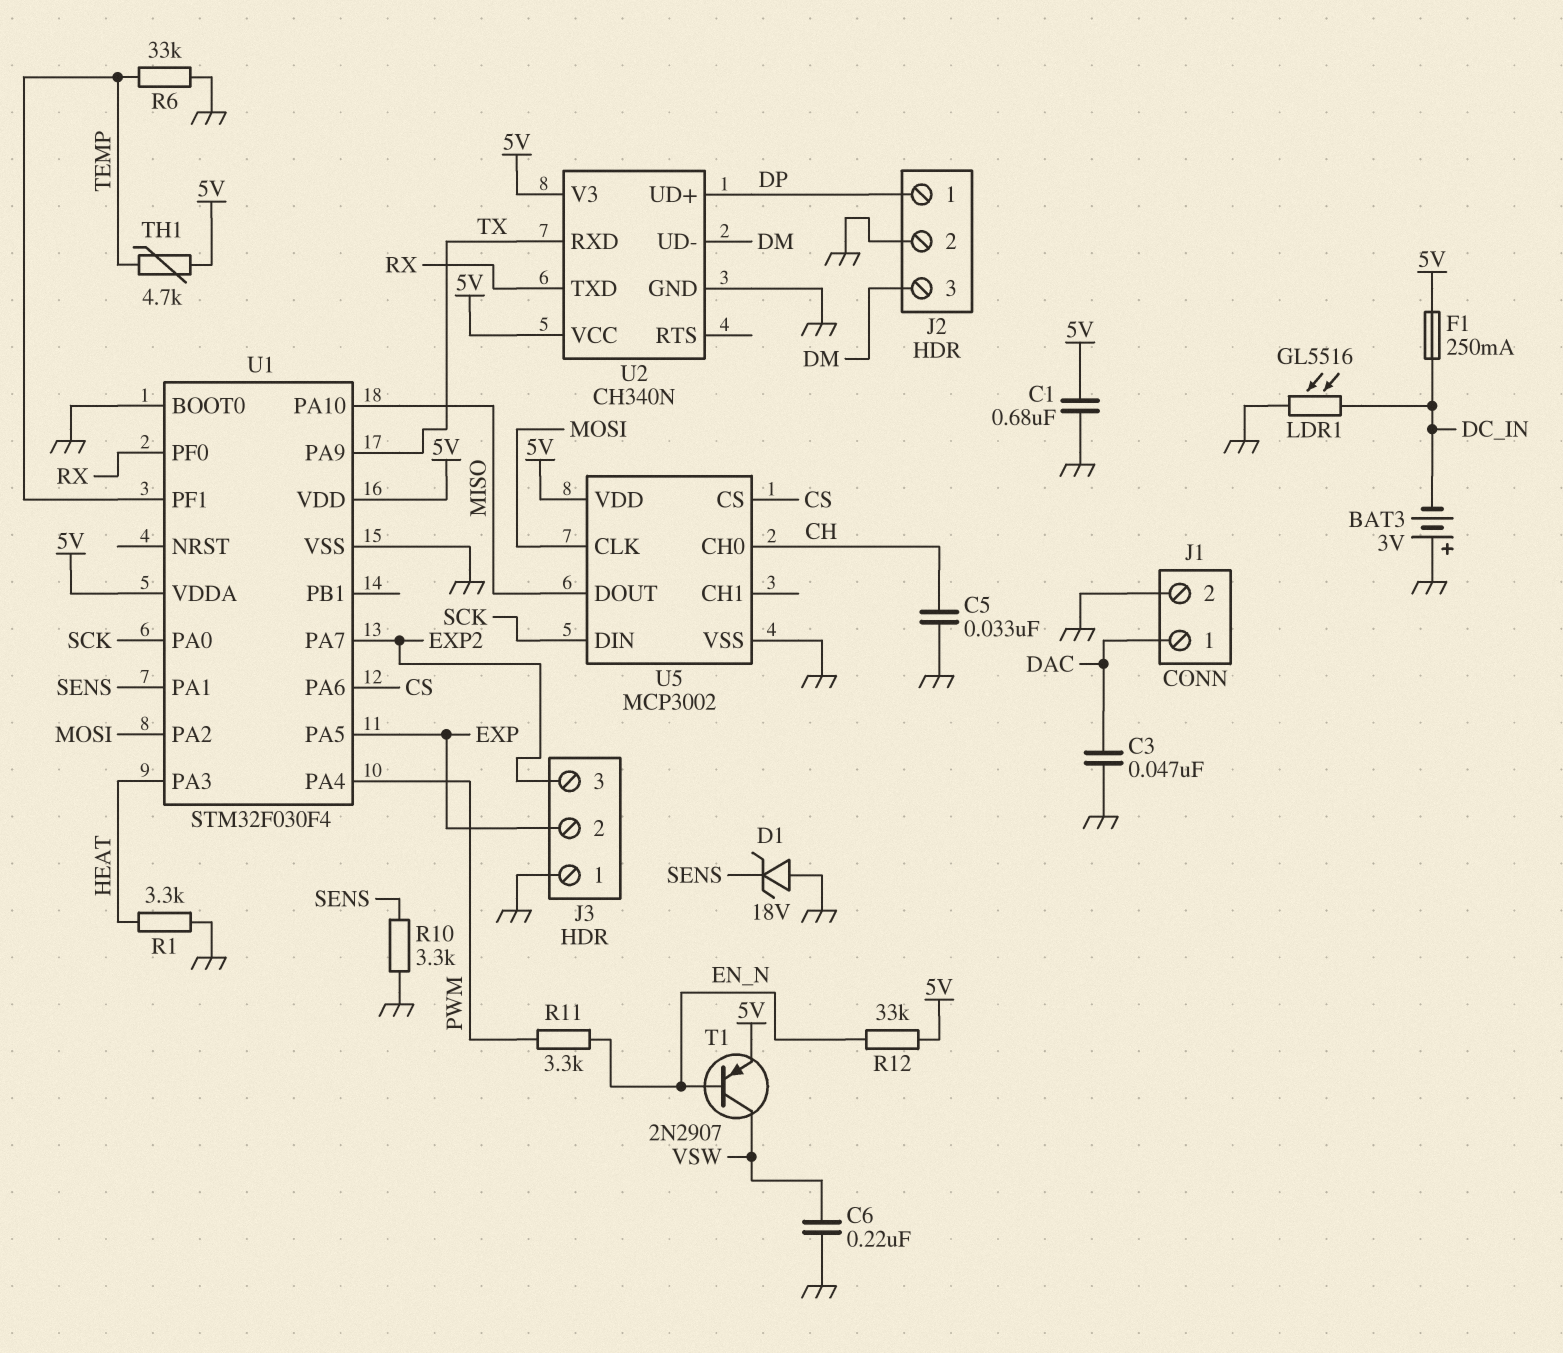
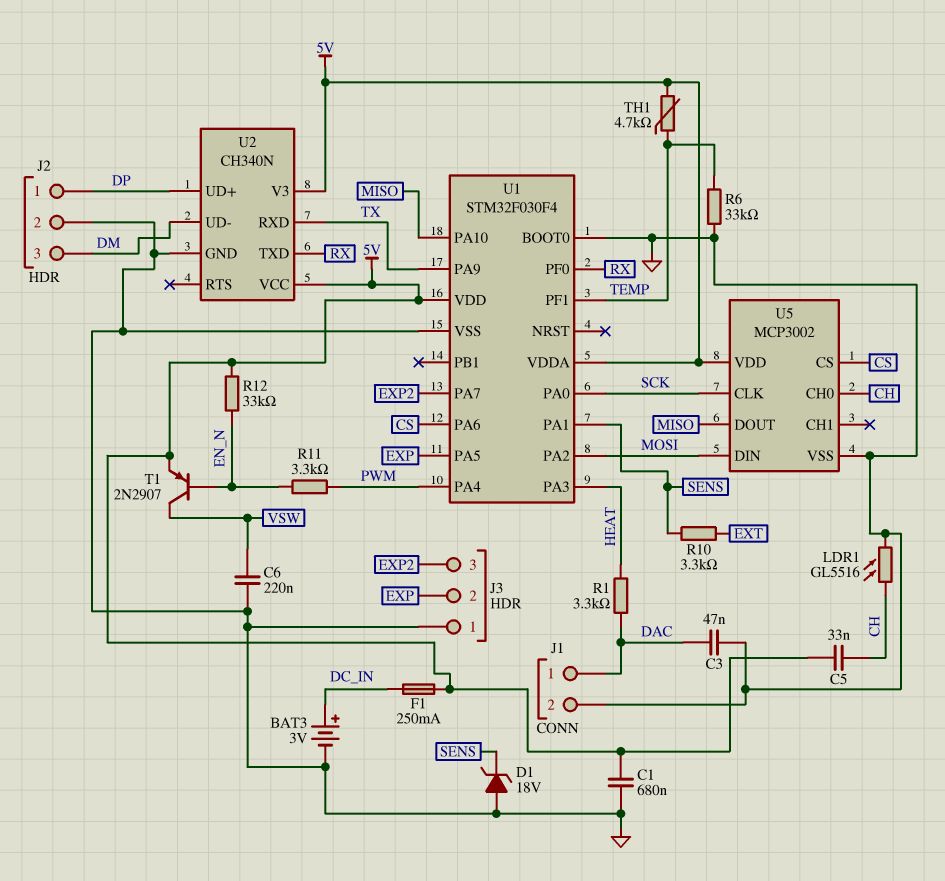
BAT3: 3V (plus GND, minus DC_IN) -> 3V (plus DC_IN, minus GND)
C5: 33nF (CH, GND) -> 33nF (5V, CH)
LDR1: GL5516 (DC_IN, GND) -> GL5516 (CH, GND)
R1: 3.3k (GND, HEAT) -> 3.3k (DAC, HEAT)
R10: 3.3k (GND, SENS) -> 3.3k (EXT, SENS)
U5 pin CLK: MOSI -> SCK
U5 pin DIN: SCK -> MOSI

